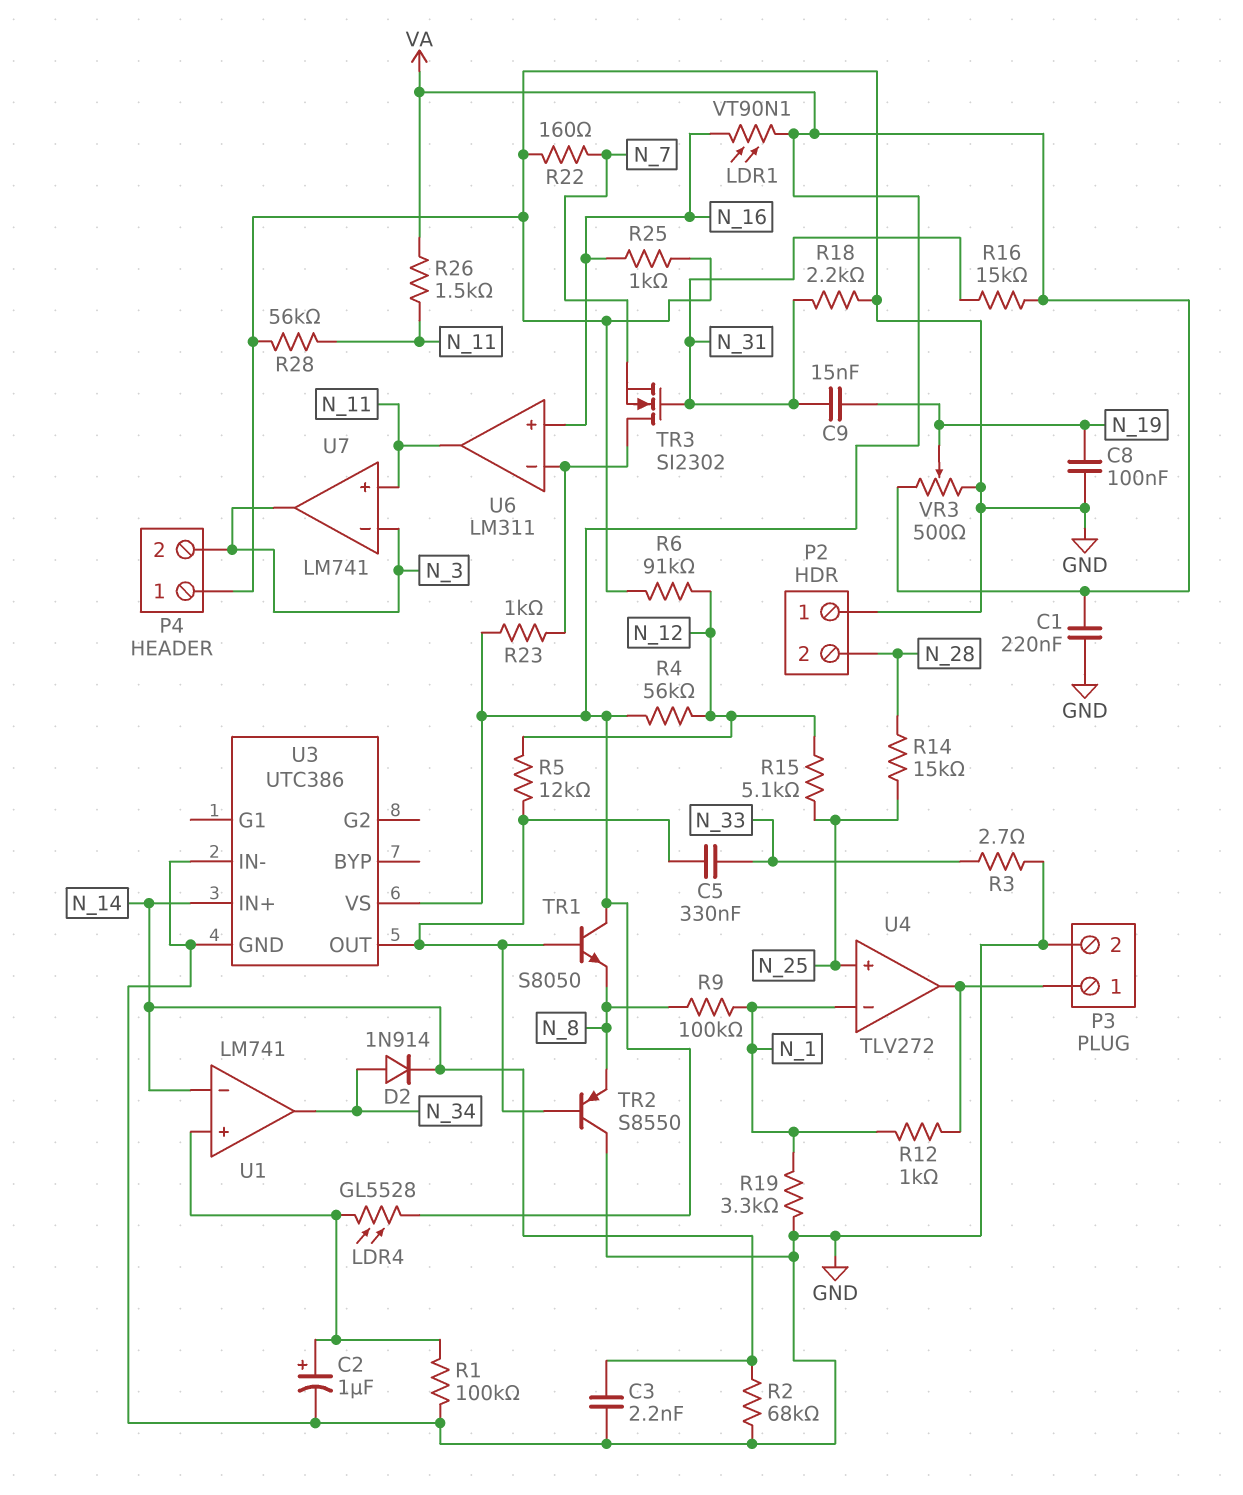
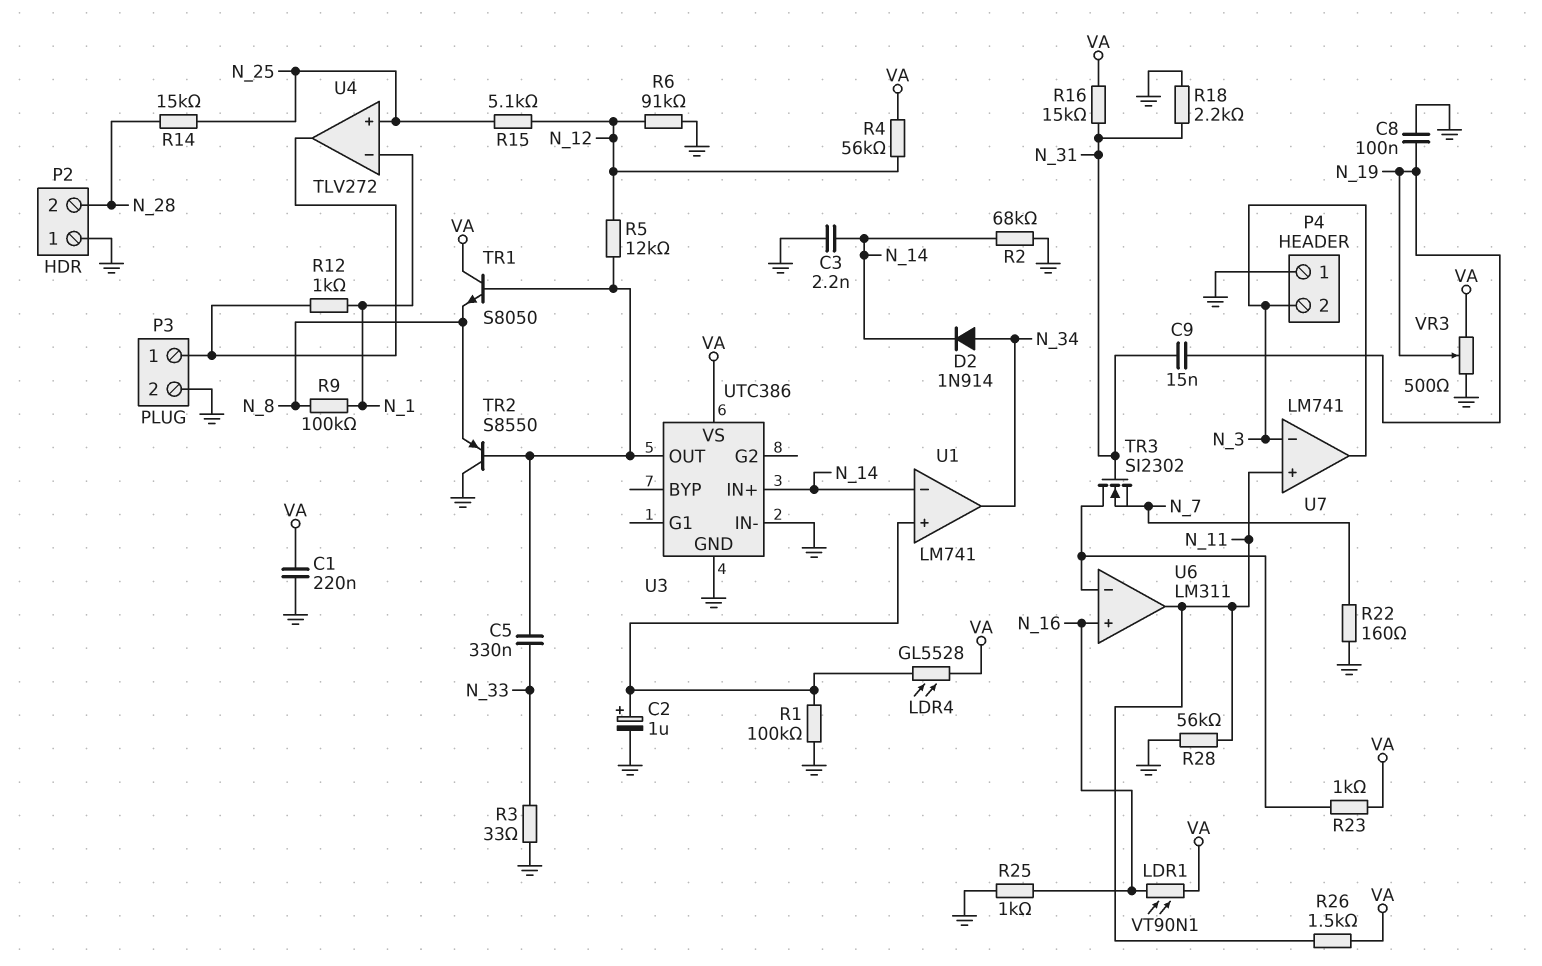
R3: 2.7 (GND, N_33) -> 33 (GND, N_33)
R19: 3.3k (GND, N_1) -> none

